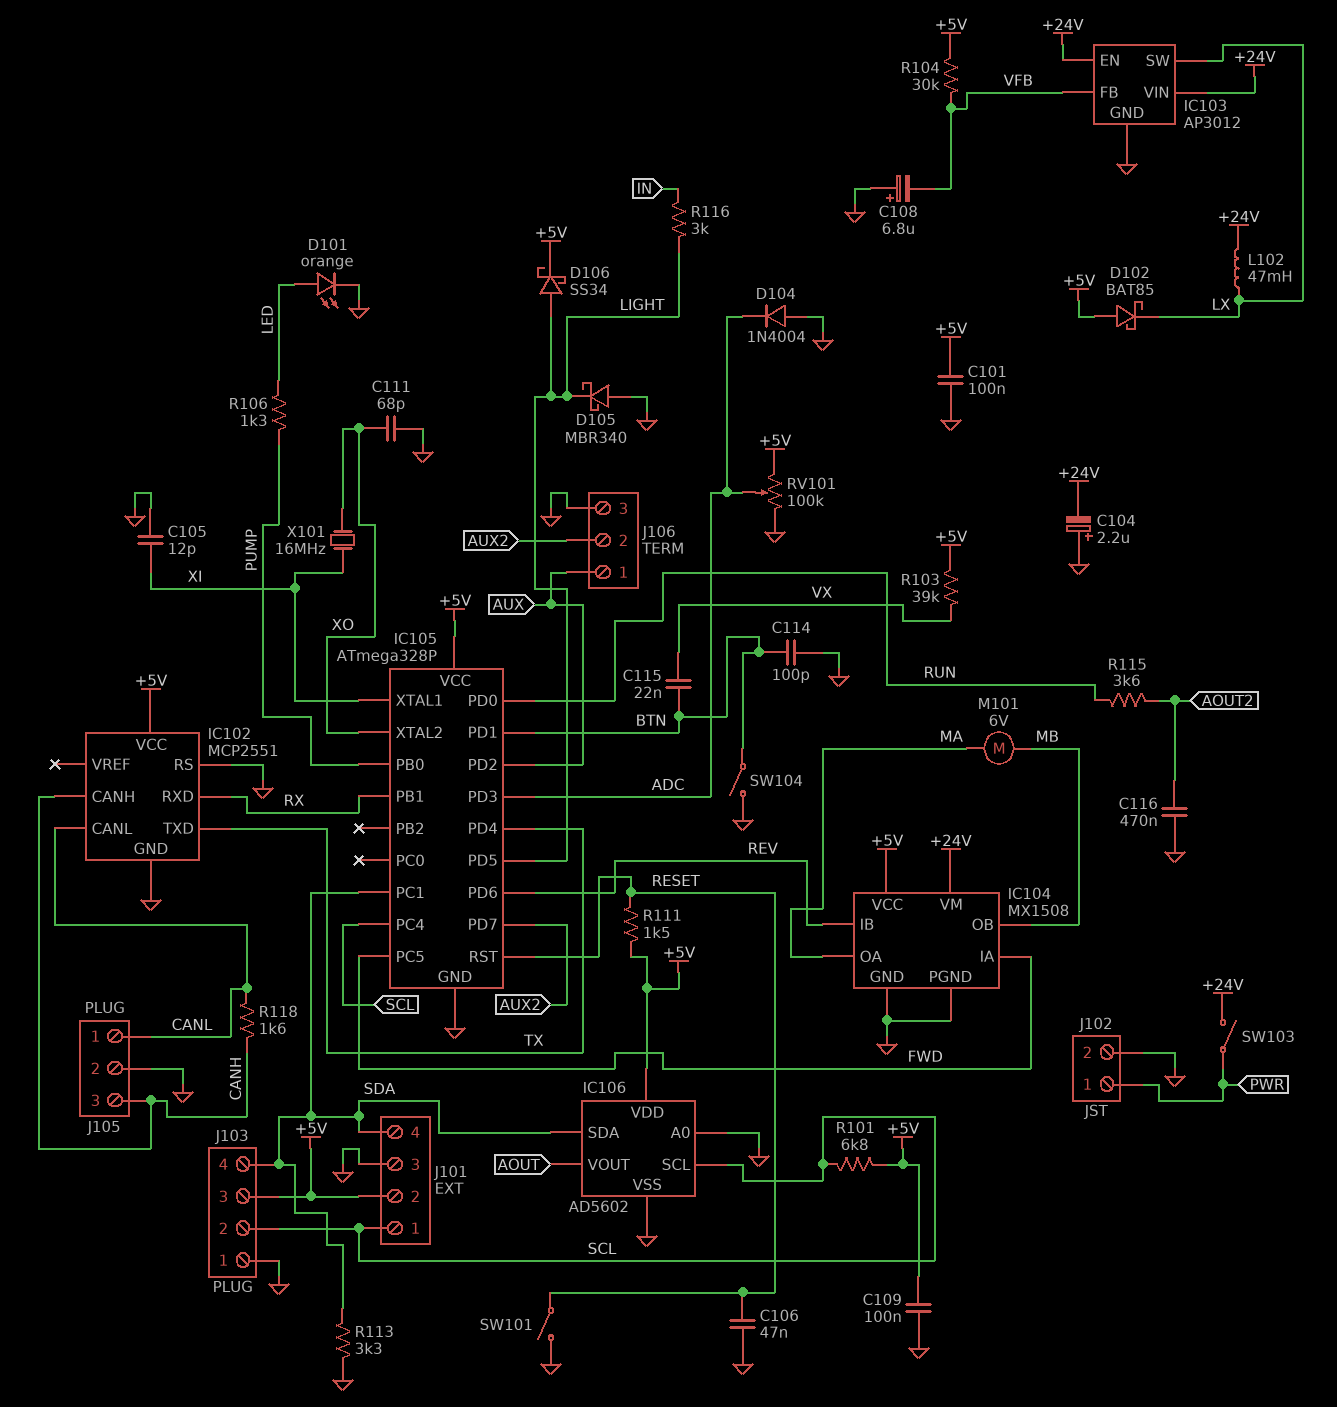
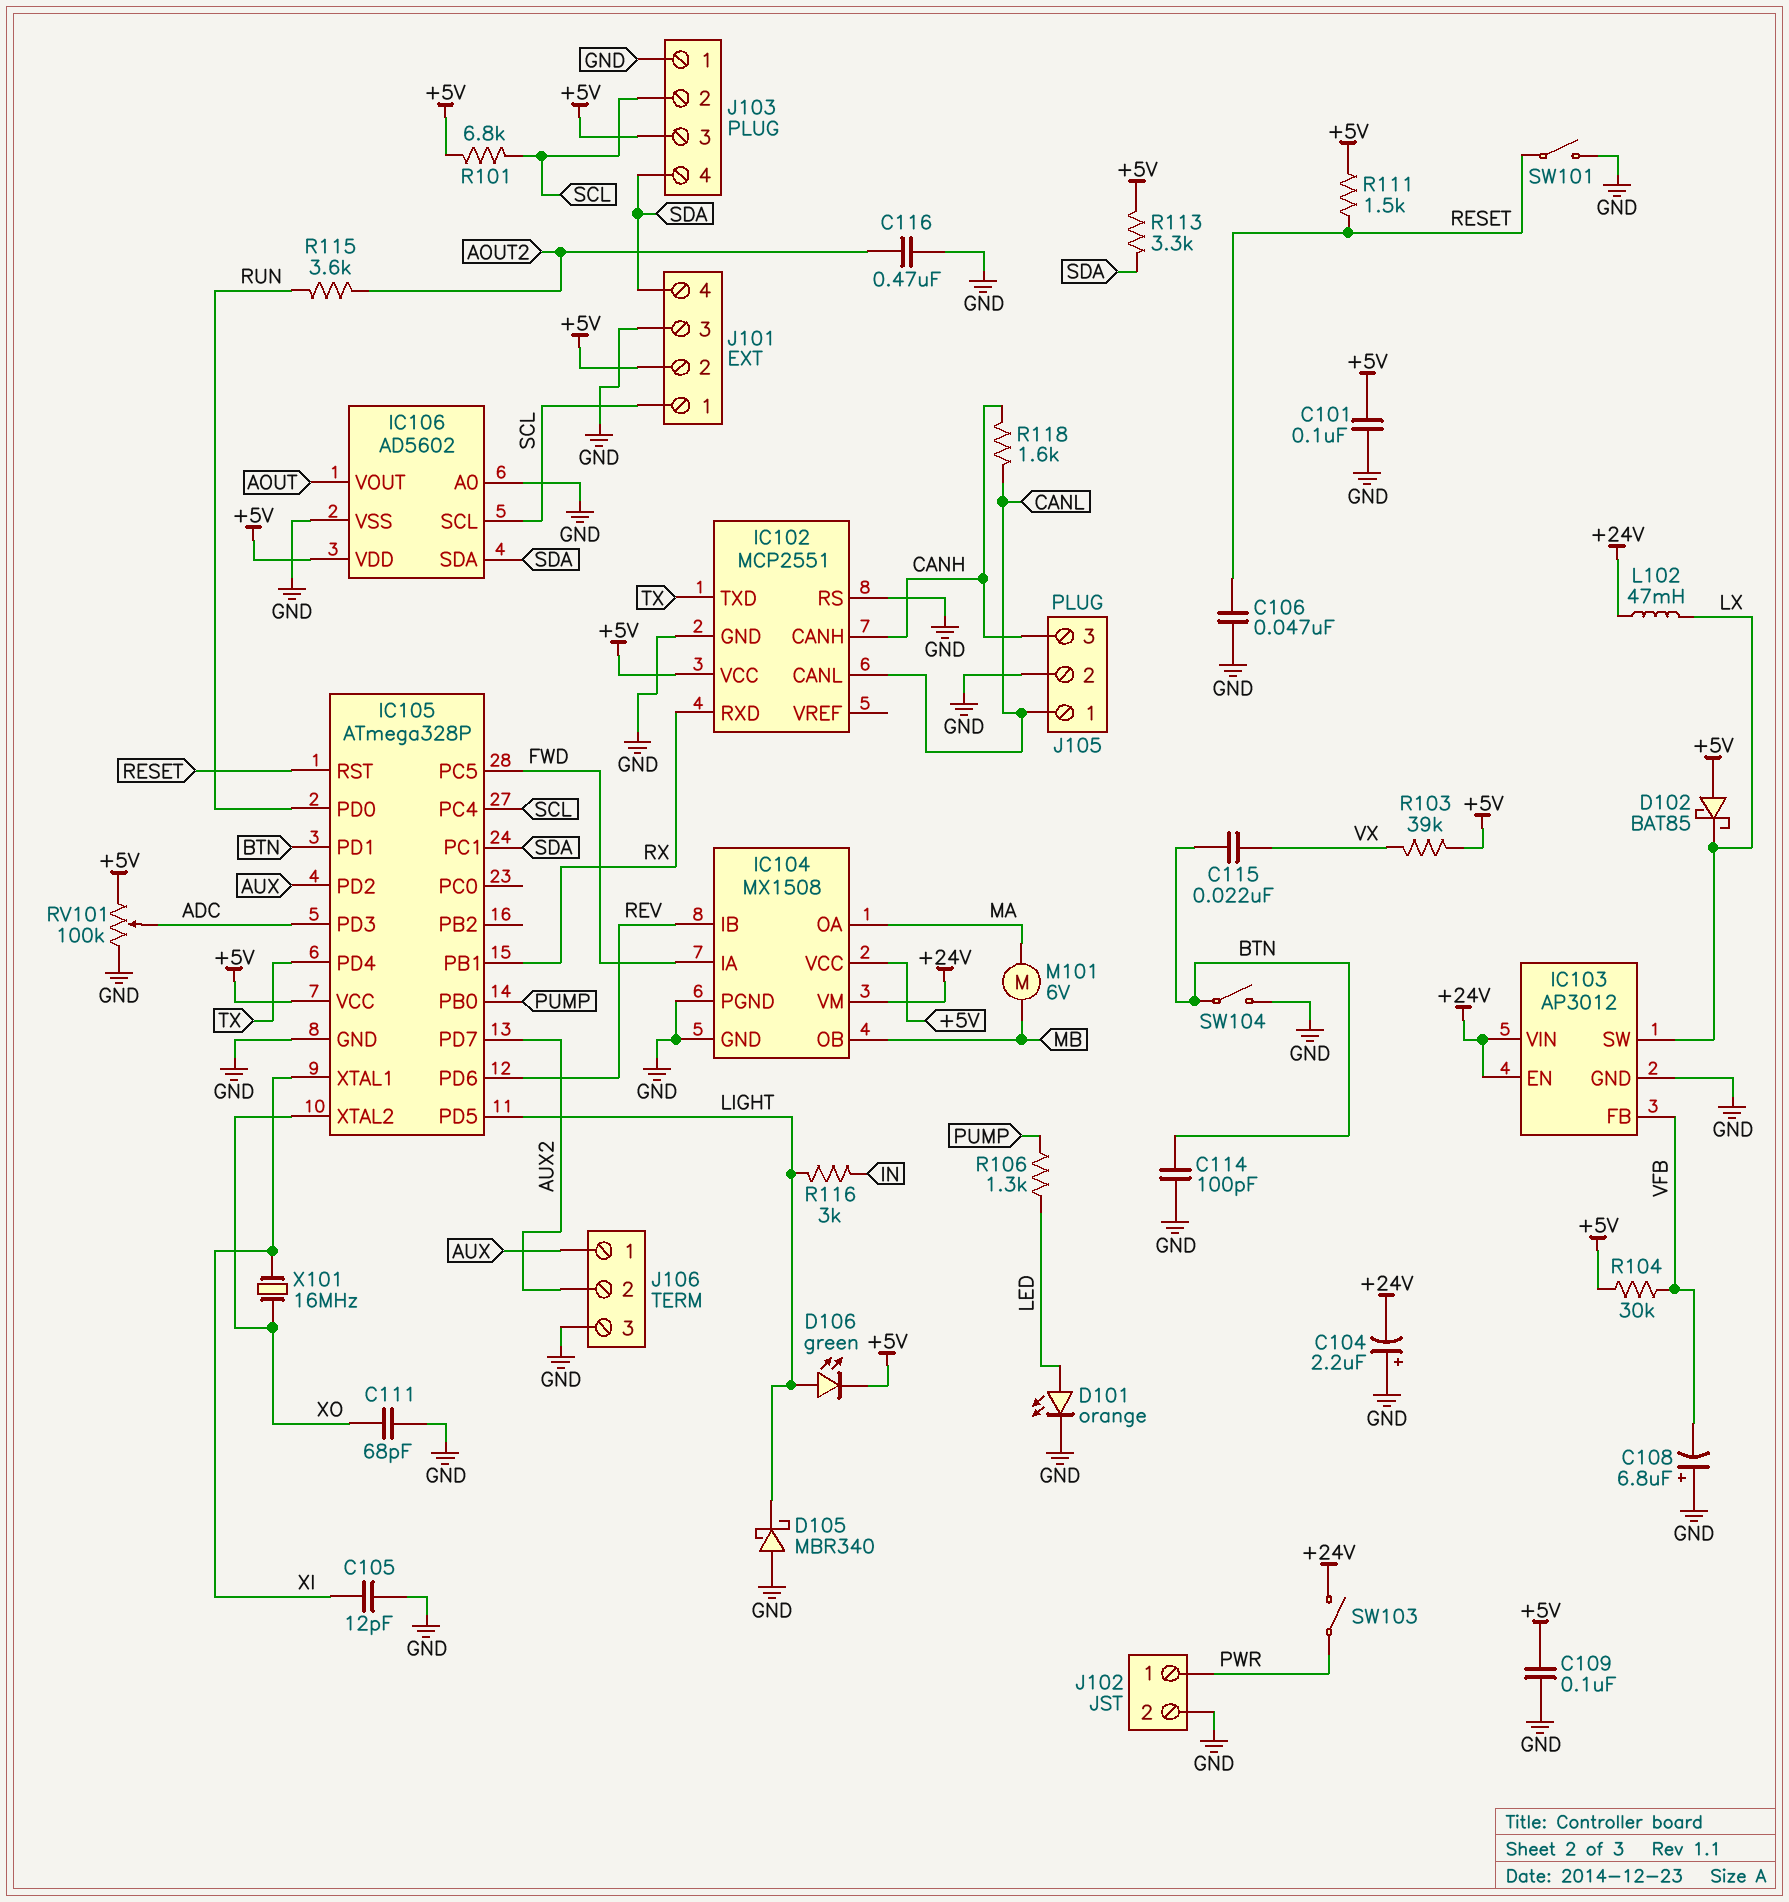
D104: diode 1N4004 (A GND, K ADC) -> none
D106: schottky SS34 (A LIGHT, K +5V) -> LED green (A LIGHT, K +5V)
R113: 3.3k (GND, SDA) -> 3.3k (+5V, SDA)

